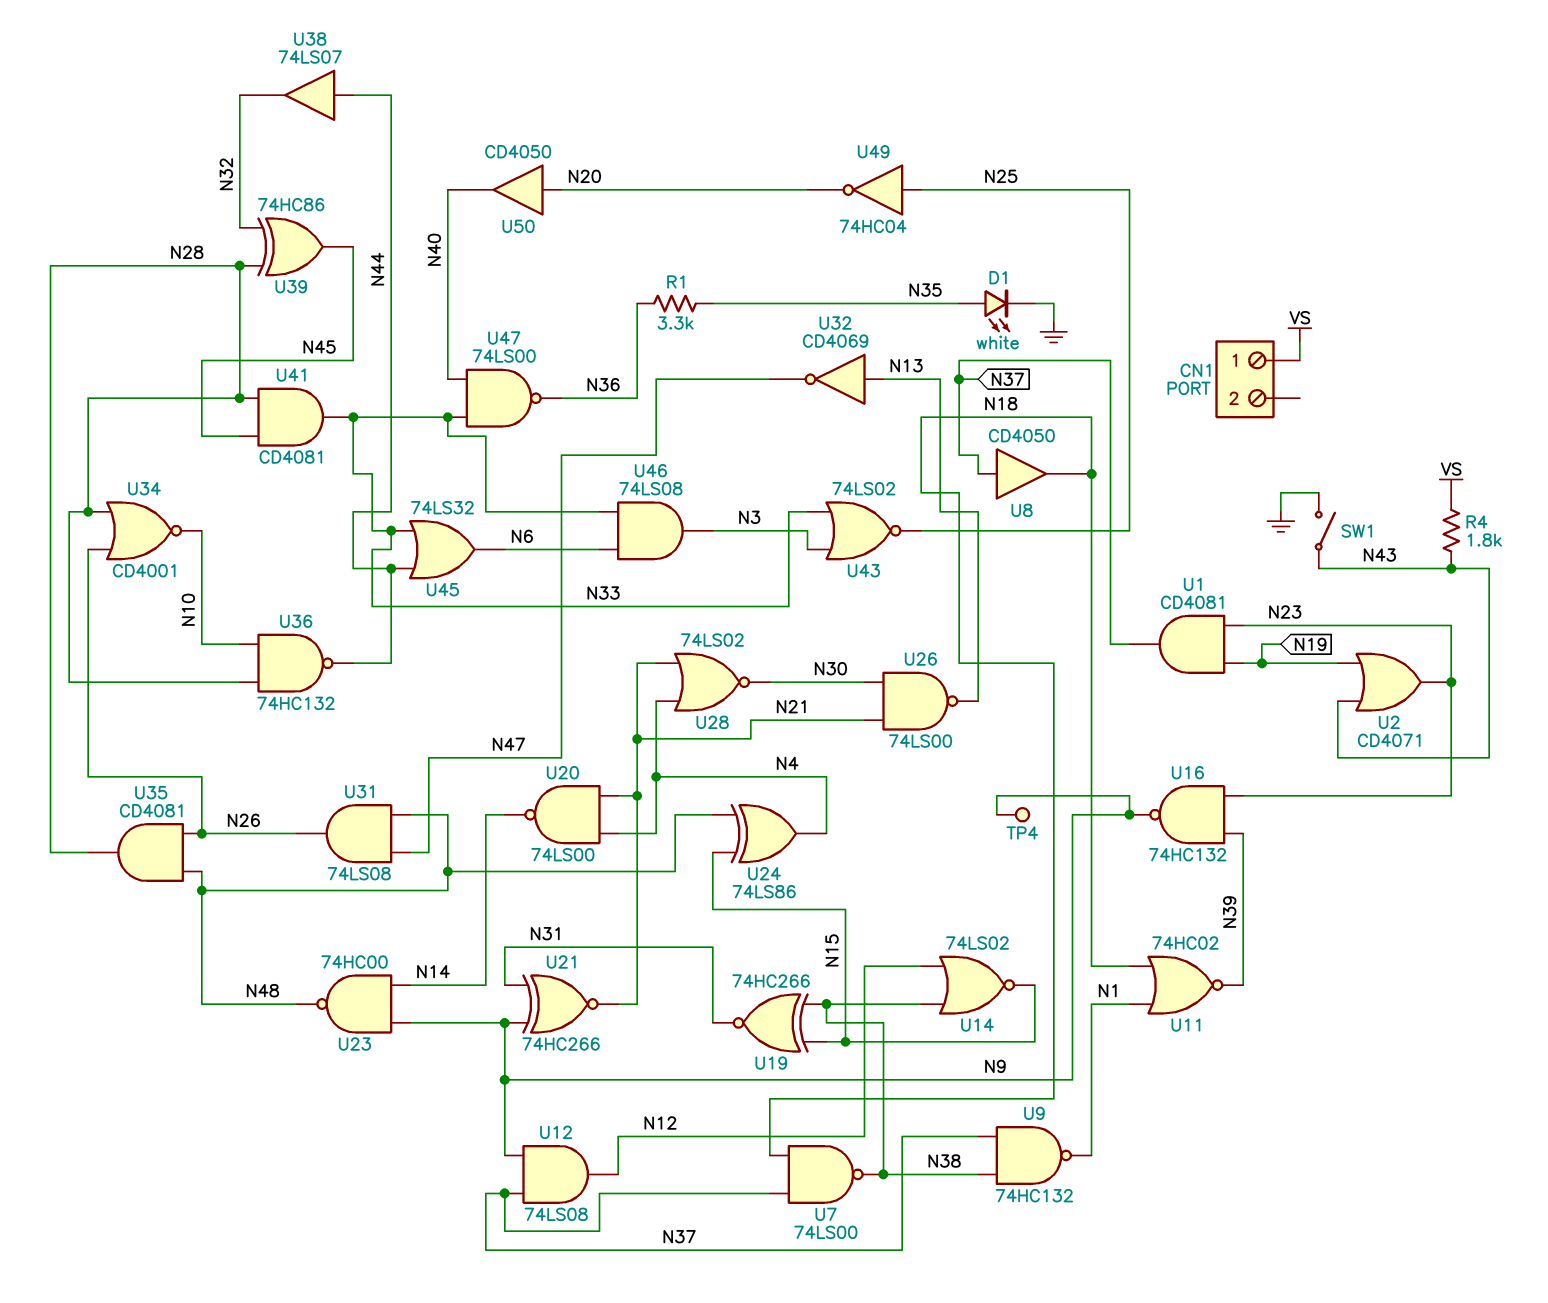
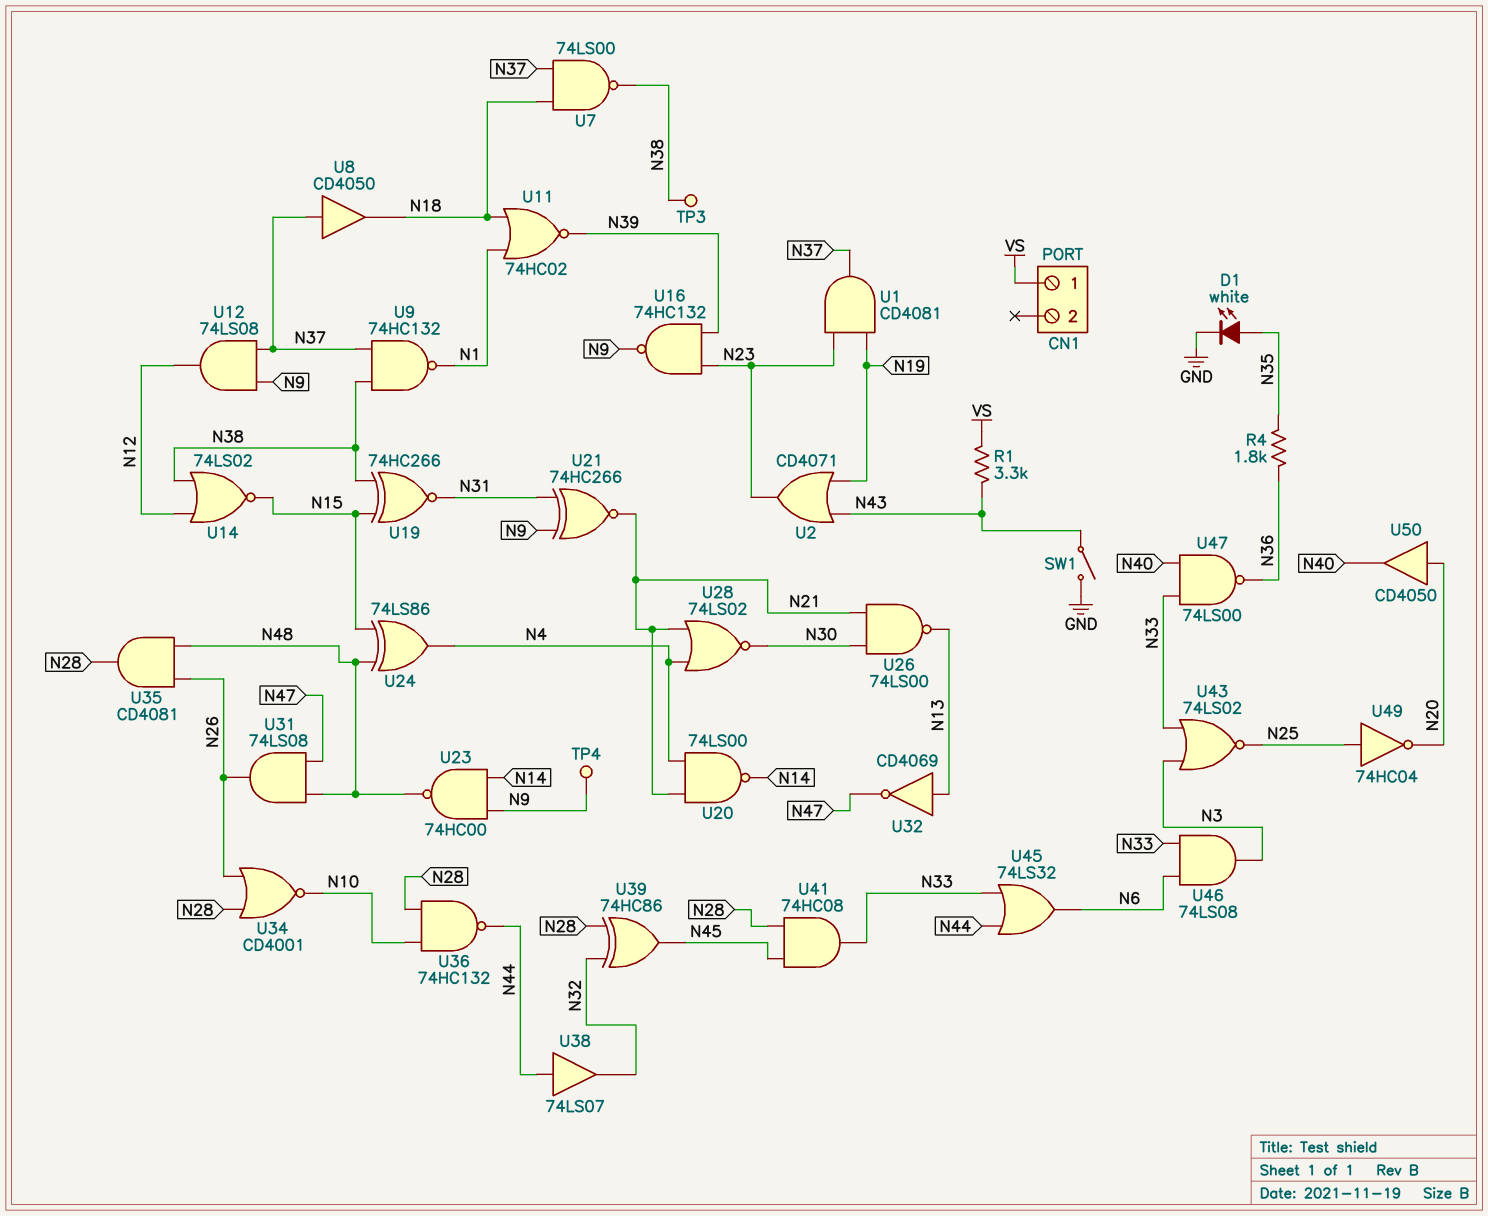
R1: 3.3k (N35, N36) -> 3.3k (N43, VS)
R4: 1.8k (N43, VS) -> 1.8k (N35, N36)
TP3: none -> test point (N38)
U41: AND CD4081 (in N28, in N45, out N33) -> AND 74HC08 (in N28, in N45, out N33)

